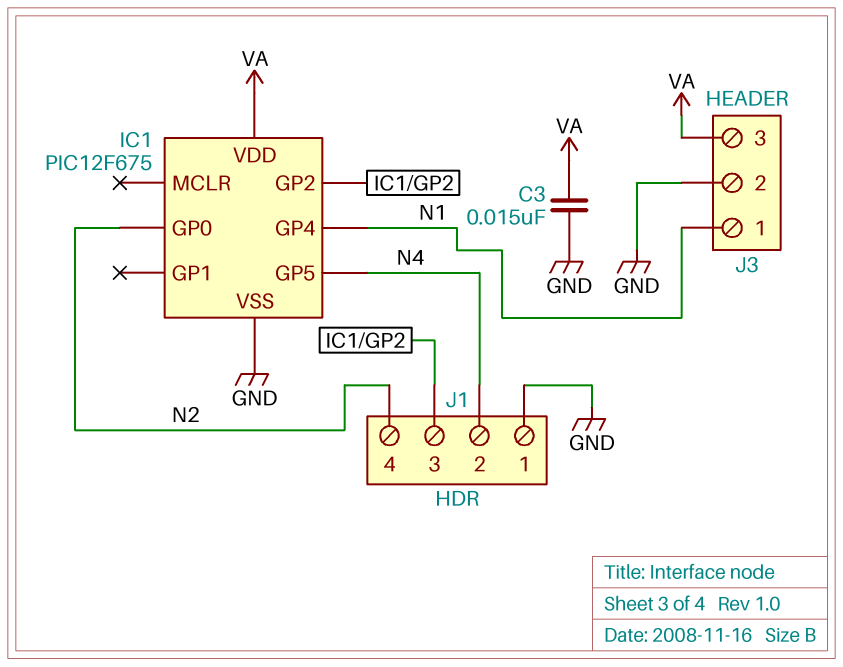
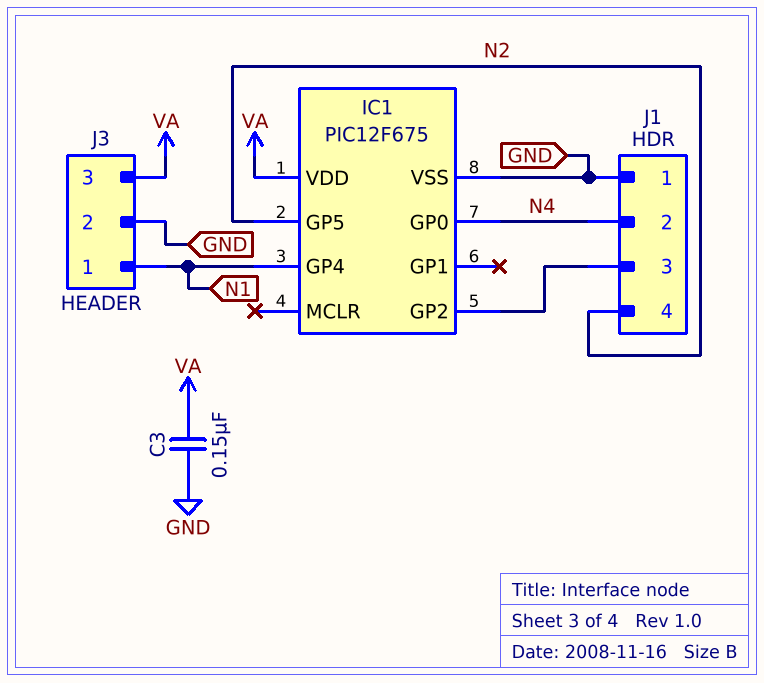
C3: 15nF (GND, VA) -> 150nF (GND, VA)
IC1 pin GP0: N2 -> N4
IC1 pin GP5: N4 -> N2

